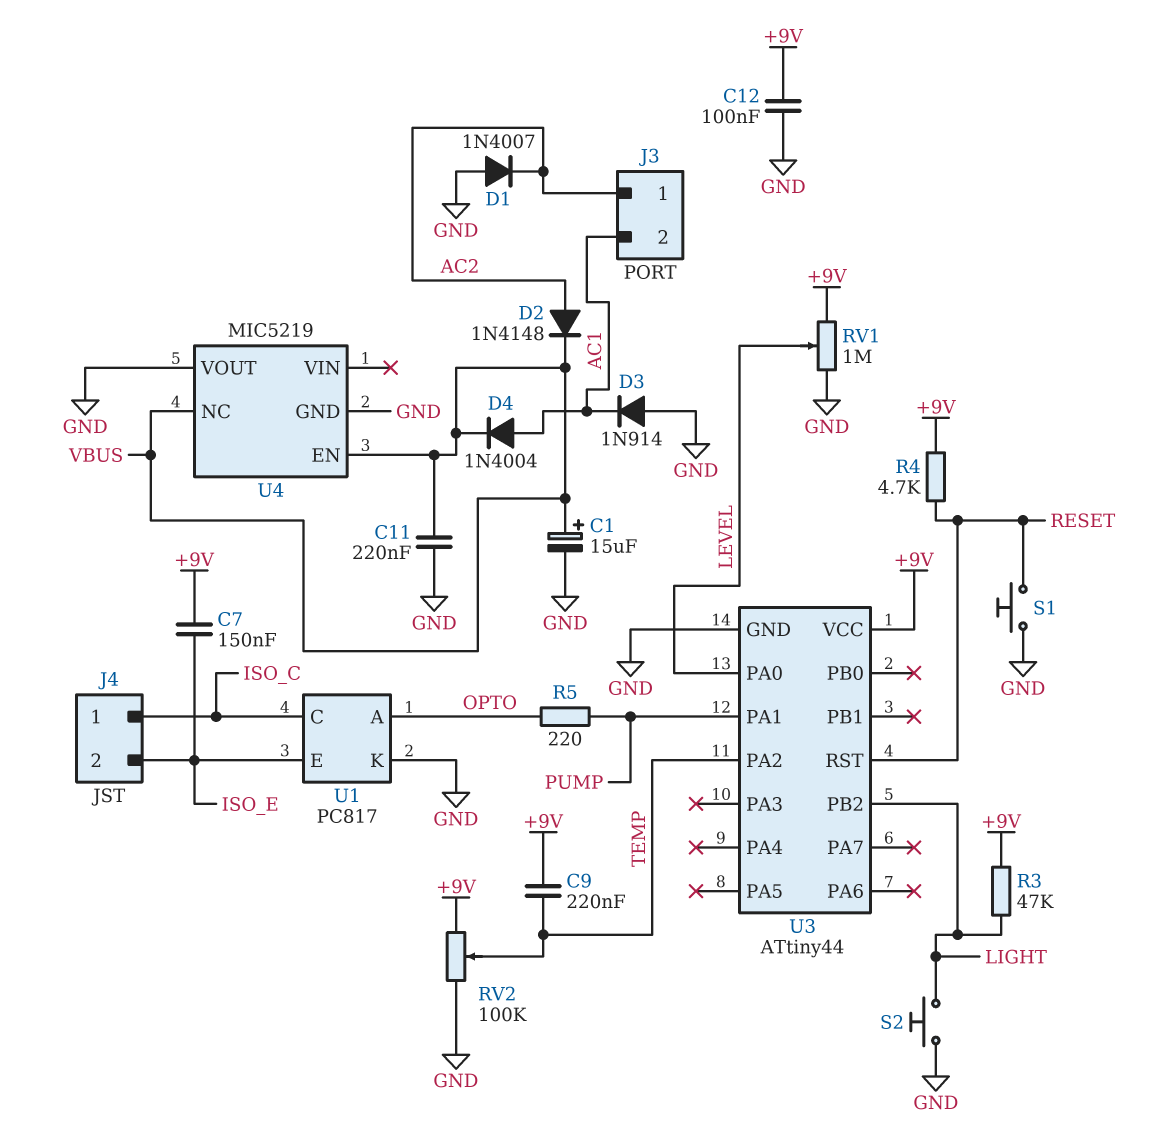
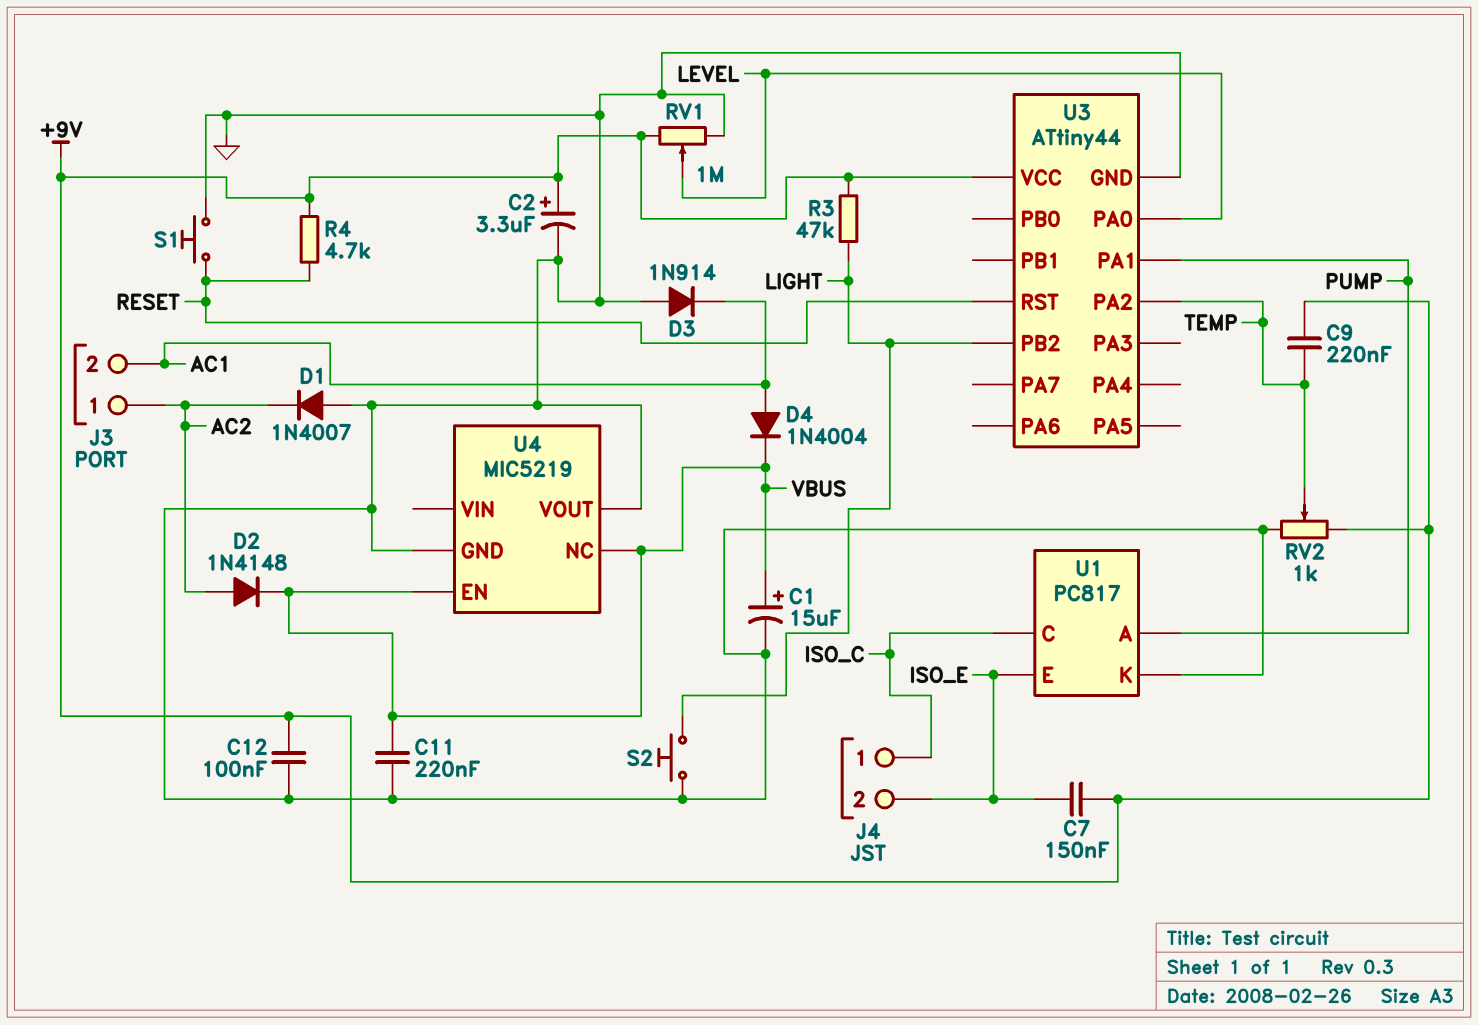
C2: none -> 3.3uF (plus +9V, minus GND)
R5: 220 (OPTO, PUMP) -> none
RV2: 100k (+9V, GND, wiper TEMP) -> 1k (+9V, GND, wiper TEMP)
U1 pin A: OPTO -> PUMP

